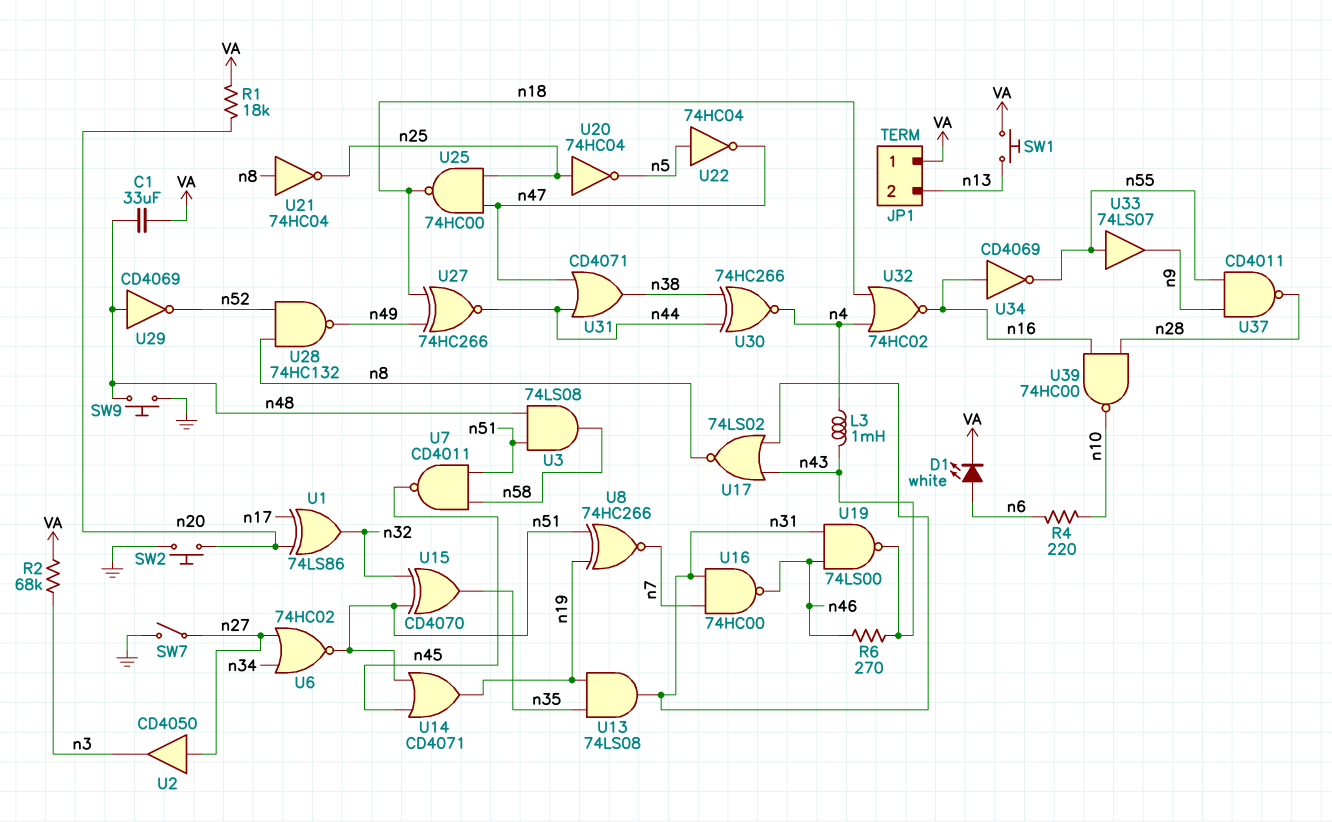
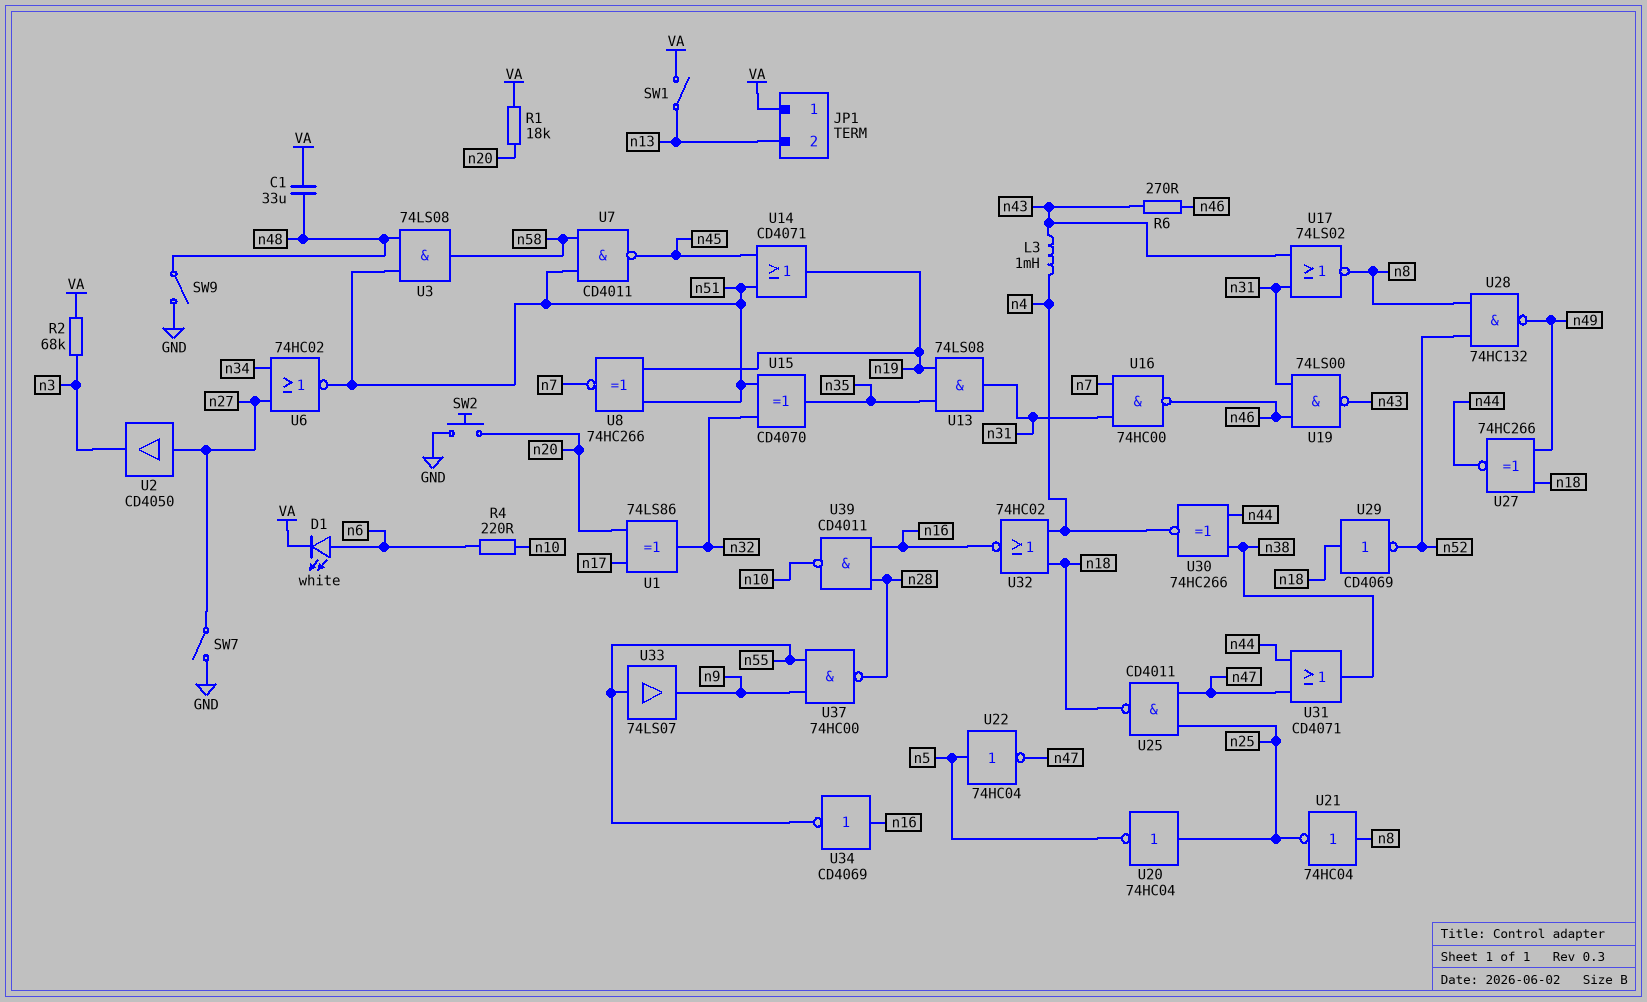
SW1: button (VA, n13) -> switch (VA, n13)
SW9: button (GND, n48) -> switch (GND, n48)
U25: NAND 74HC00 (in n25, in n47, out n18) -> NAND CD4011 (in n25, in n47, out n18)
U29: NOT CD4069 (in n48, out n52) -> NOT CD4069 (in n18, out n52)
U37: NAND CD4011 (in n9, in n55, out n28) -> NAND 74HC00 (in n9, in n55, out n28)
U39: NAND 74HC00 (in n16, in n28, out n10) -> NAND CD4011 (in n16, in n28, out n10)

